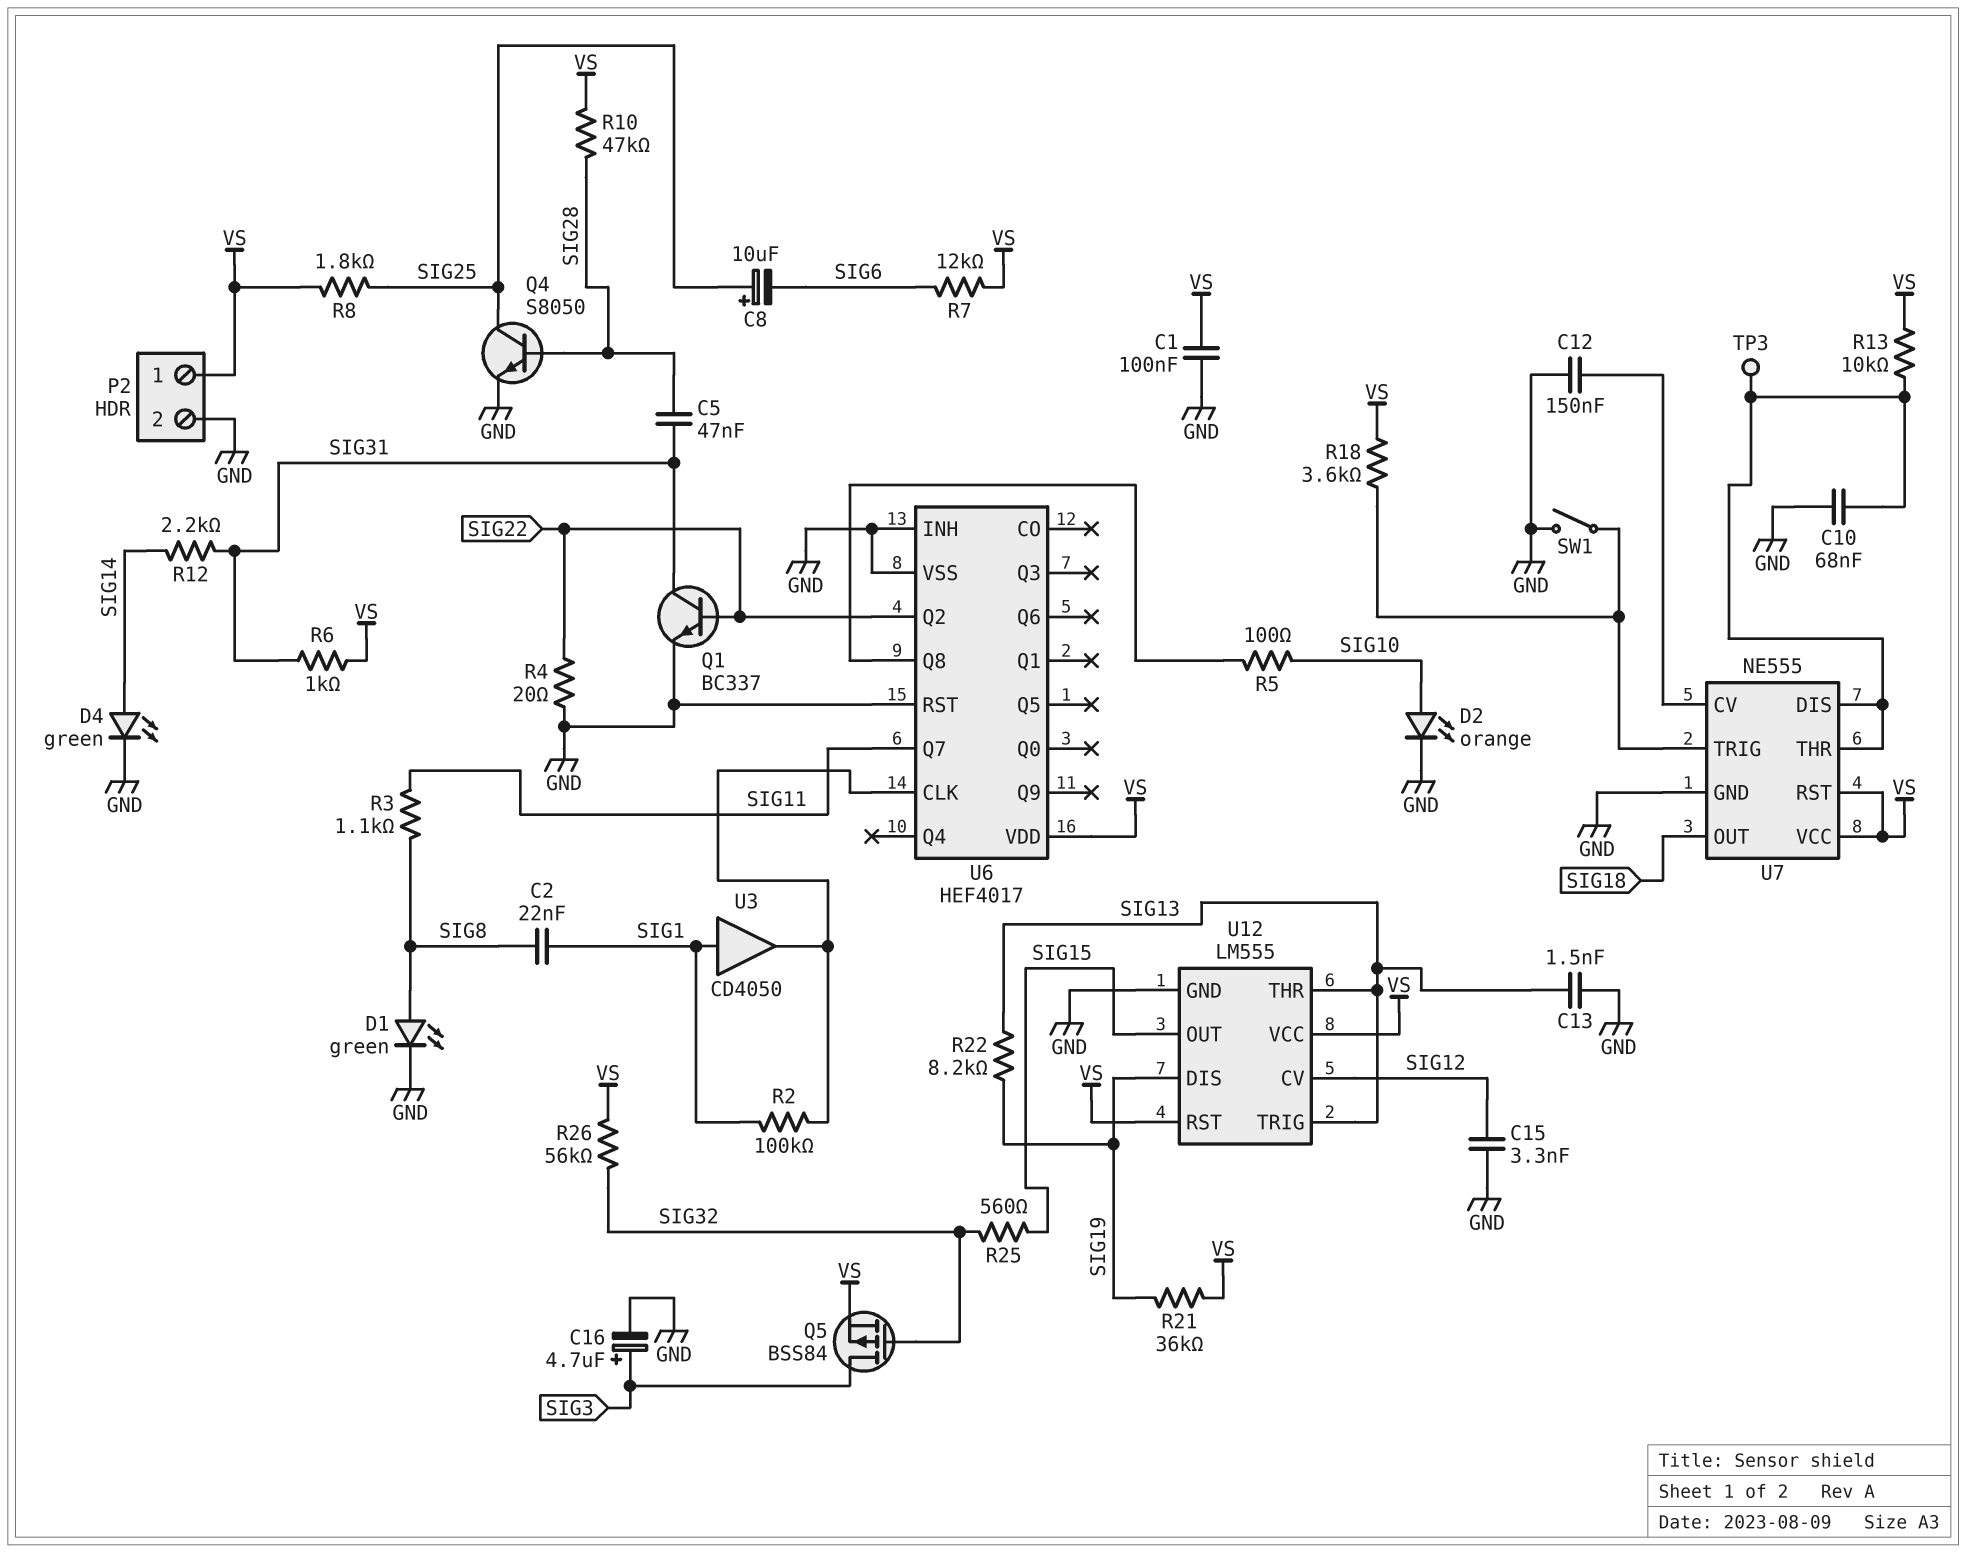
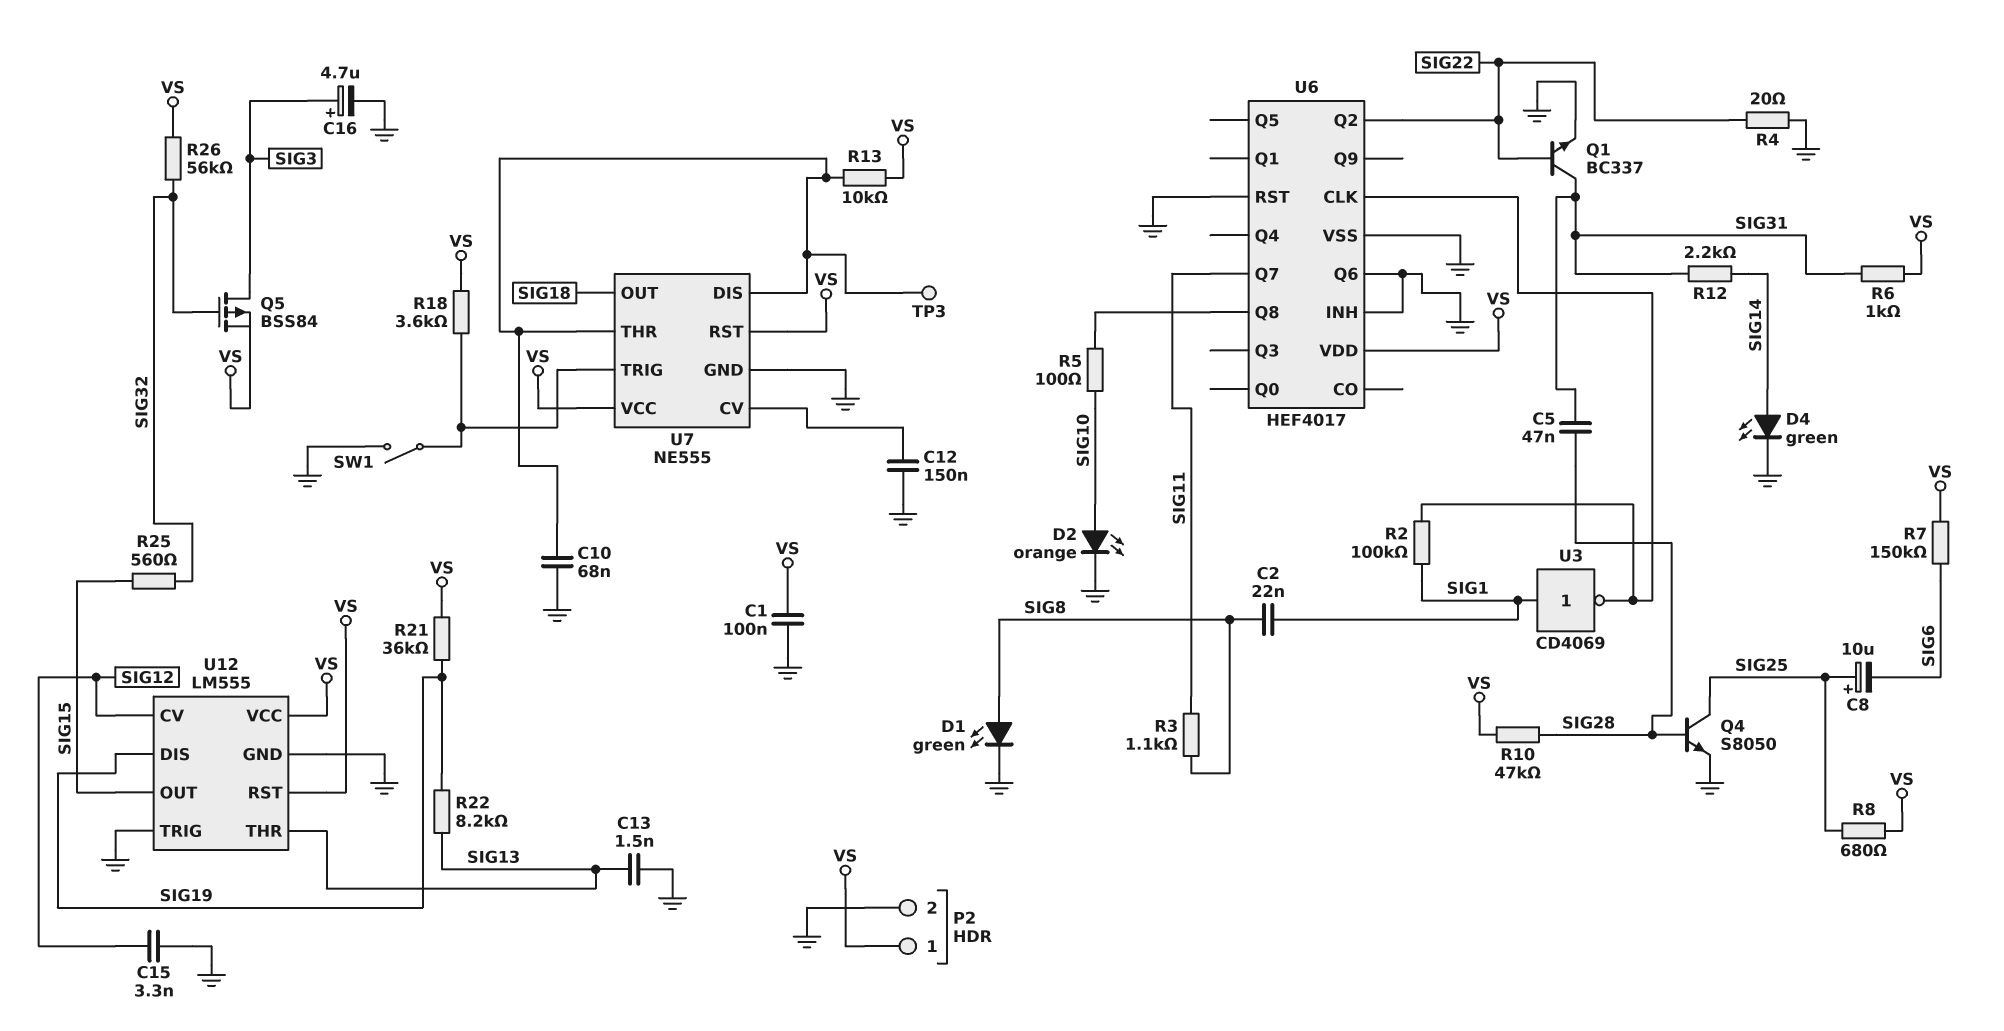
R7: 12k (SIG6, VS) -> 150k (SIG6, VS)
R8: 1.8k (SIG25, VS) -> 680 (SIG25, VS)
U3: buffer CD4050 (in SIG1, out U6/CLK) -> NOT CD4069 (in SIG1, out U6/CLK)
U6 pin Q6: none -> GND
U12 pin TRIG: SIG13 -> GND

